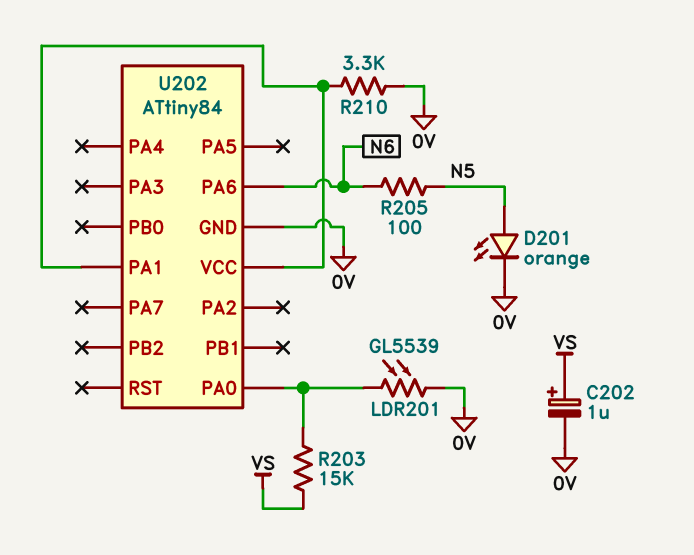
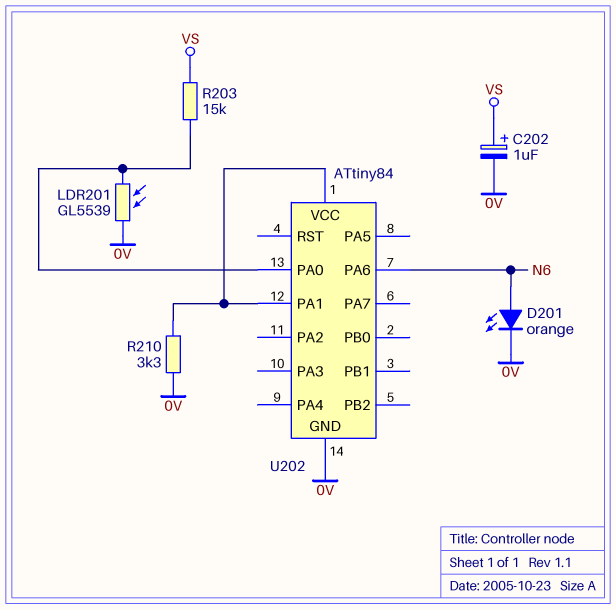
D201: LED orange (A N5, K 0V) -> LED orange (A N6, K 0V)
R205: 100 (N5, N6) -> none

